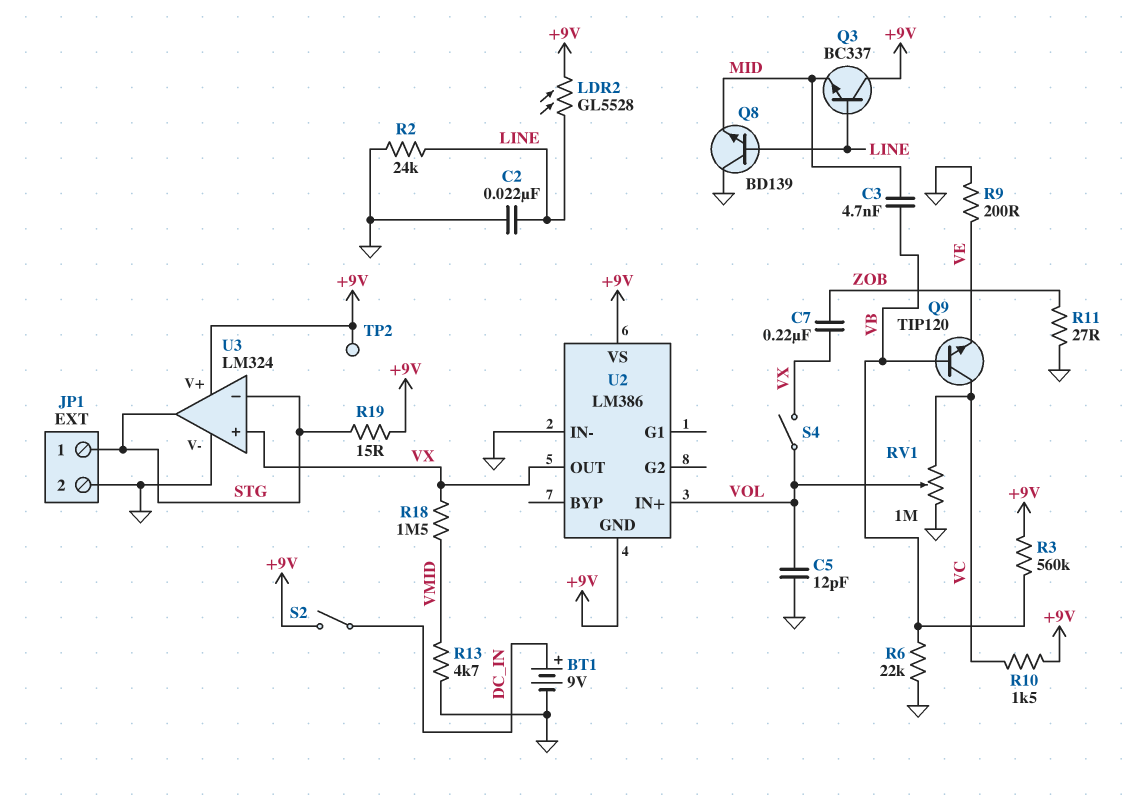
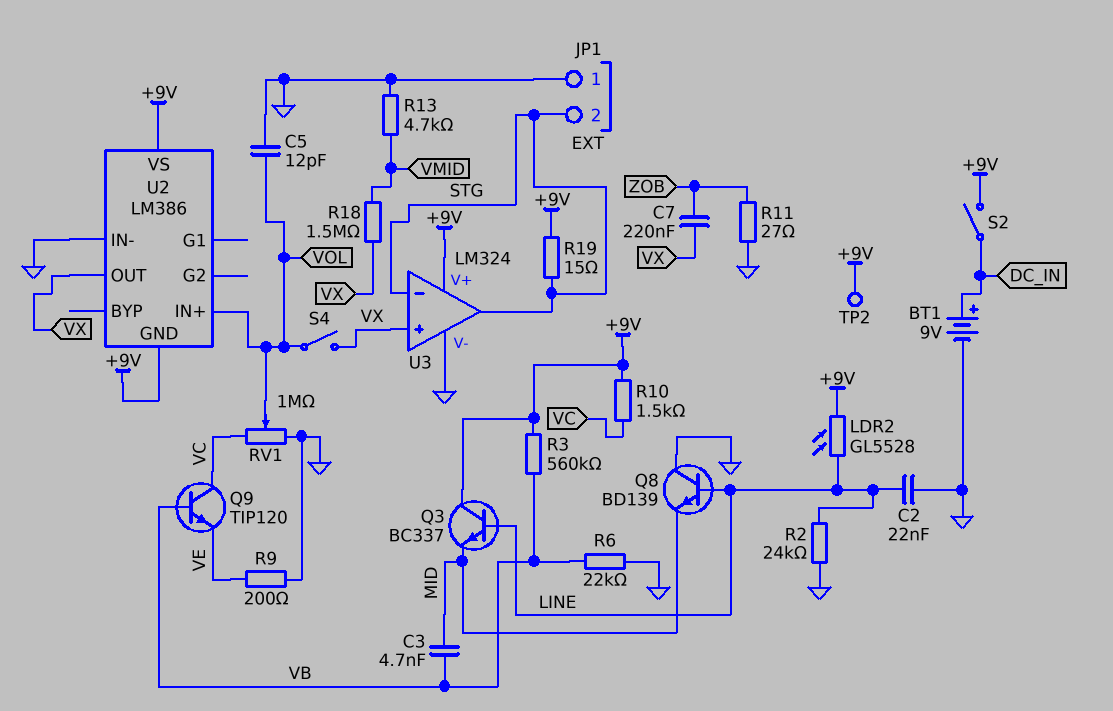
JP1 pin 1: STG -> GND
JP1 pin 2: GND -> STG

